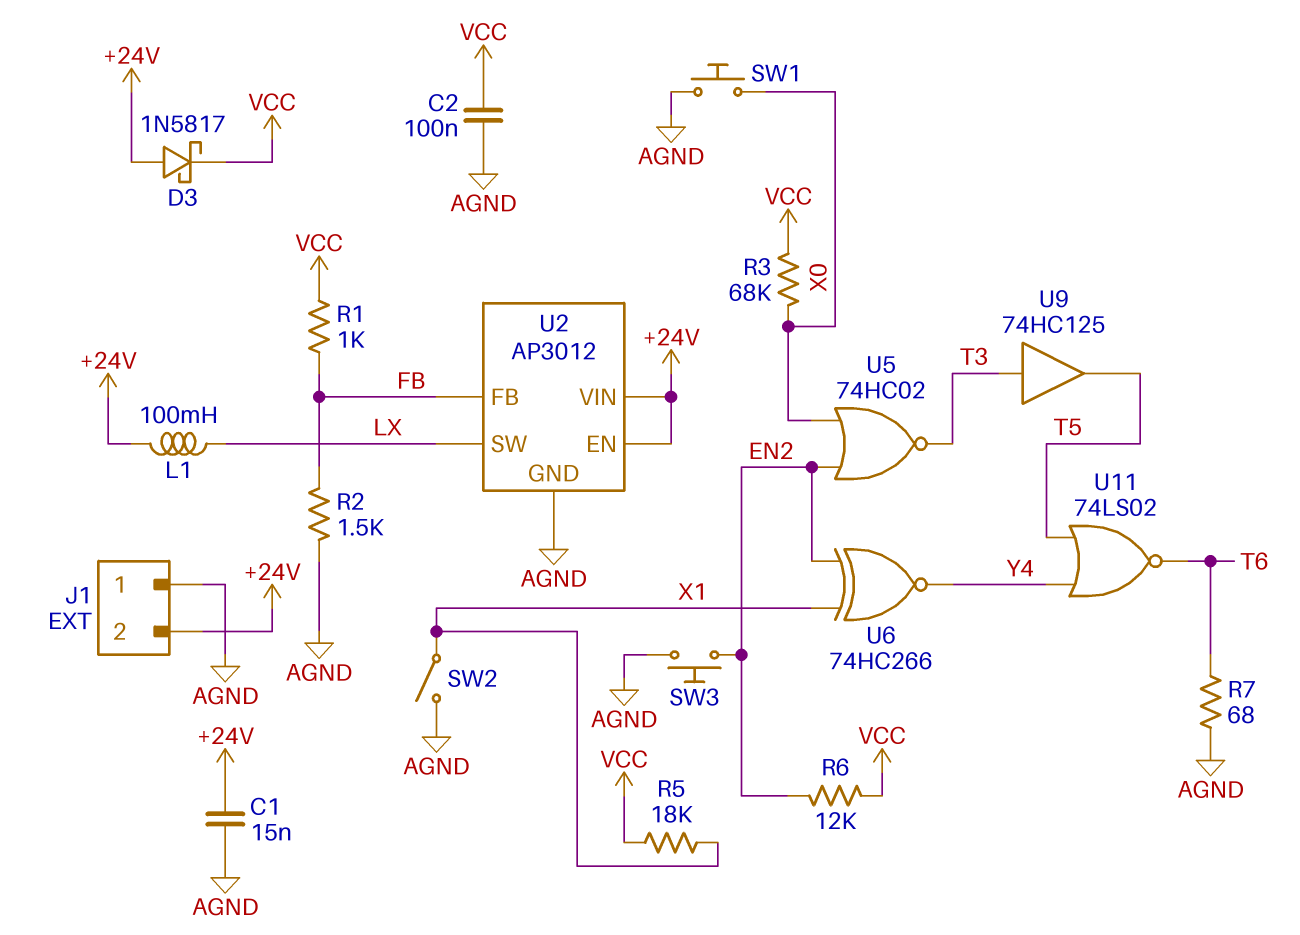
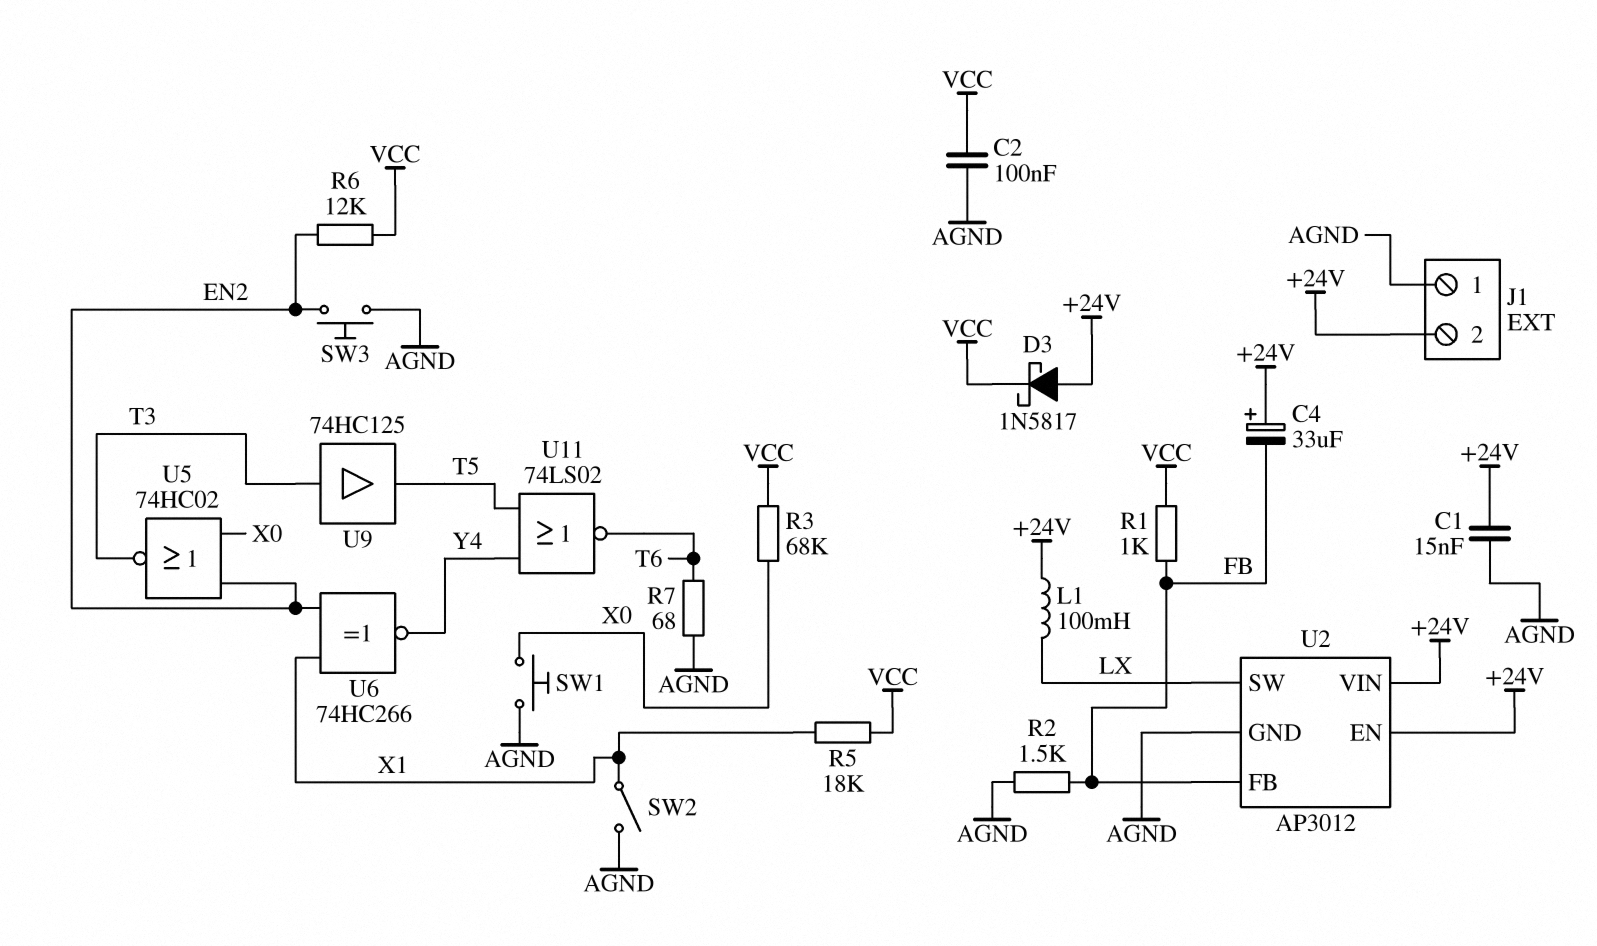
C4: none -> 33uF (plus +24V, minus FB)

